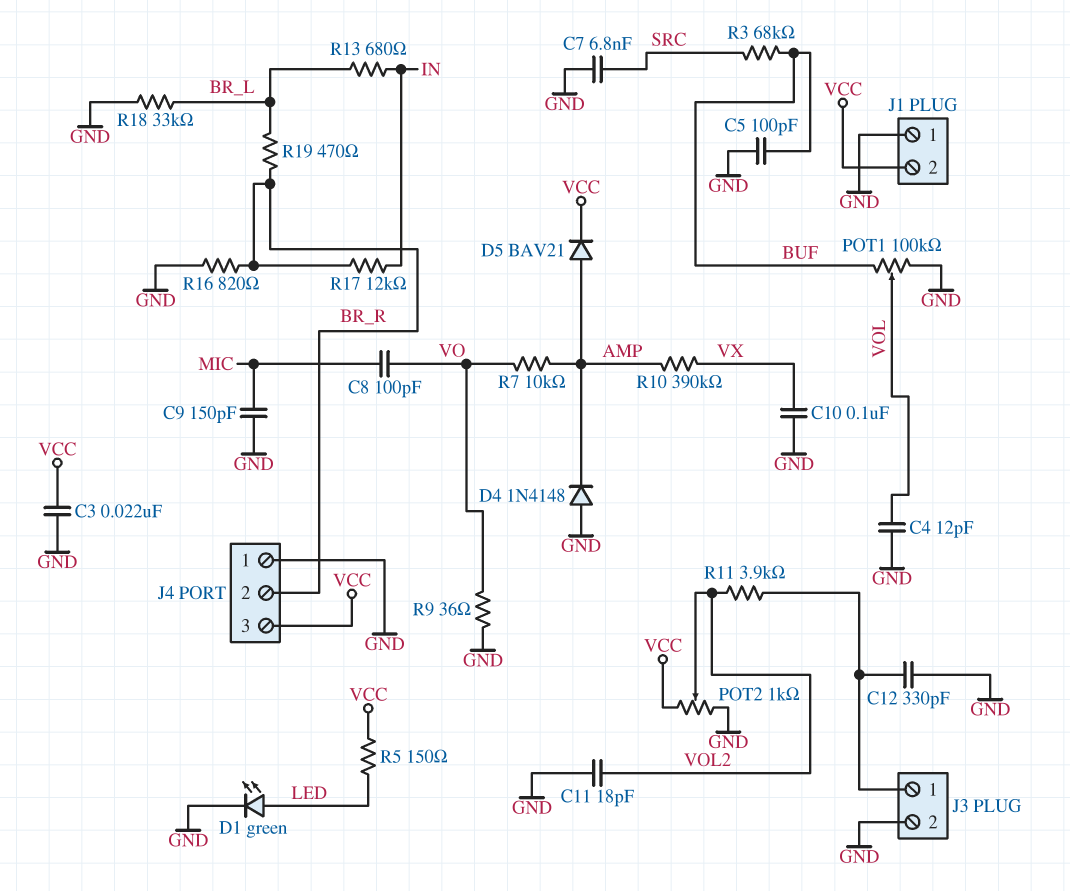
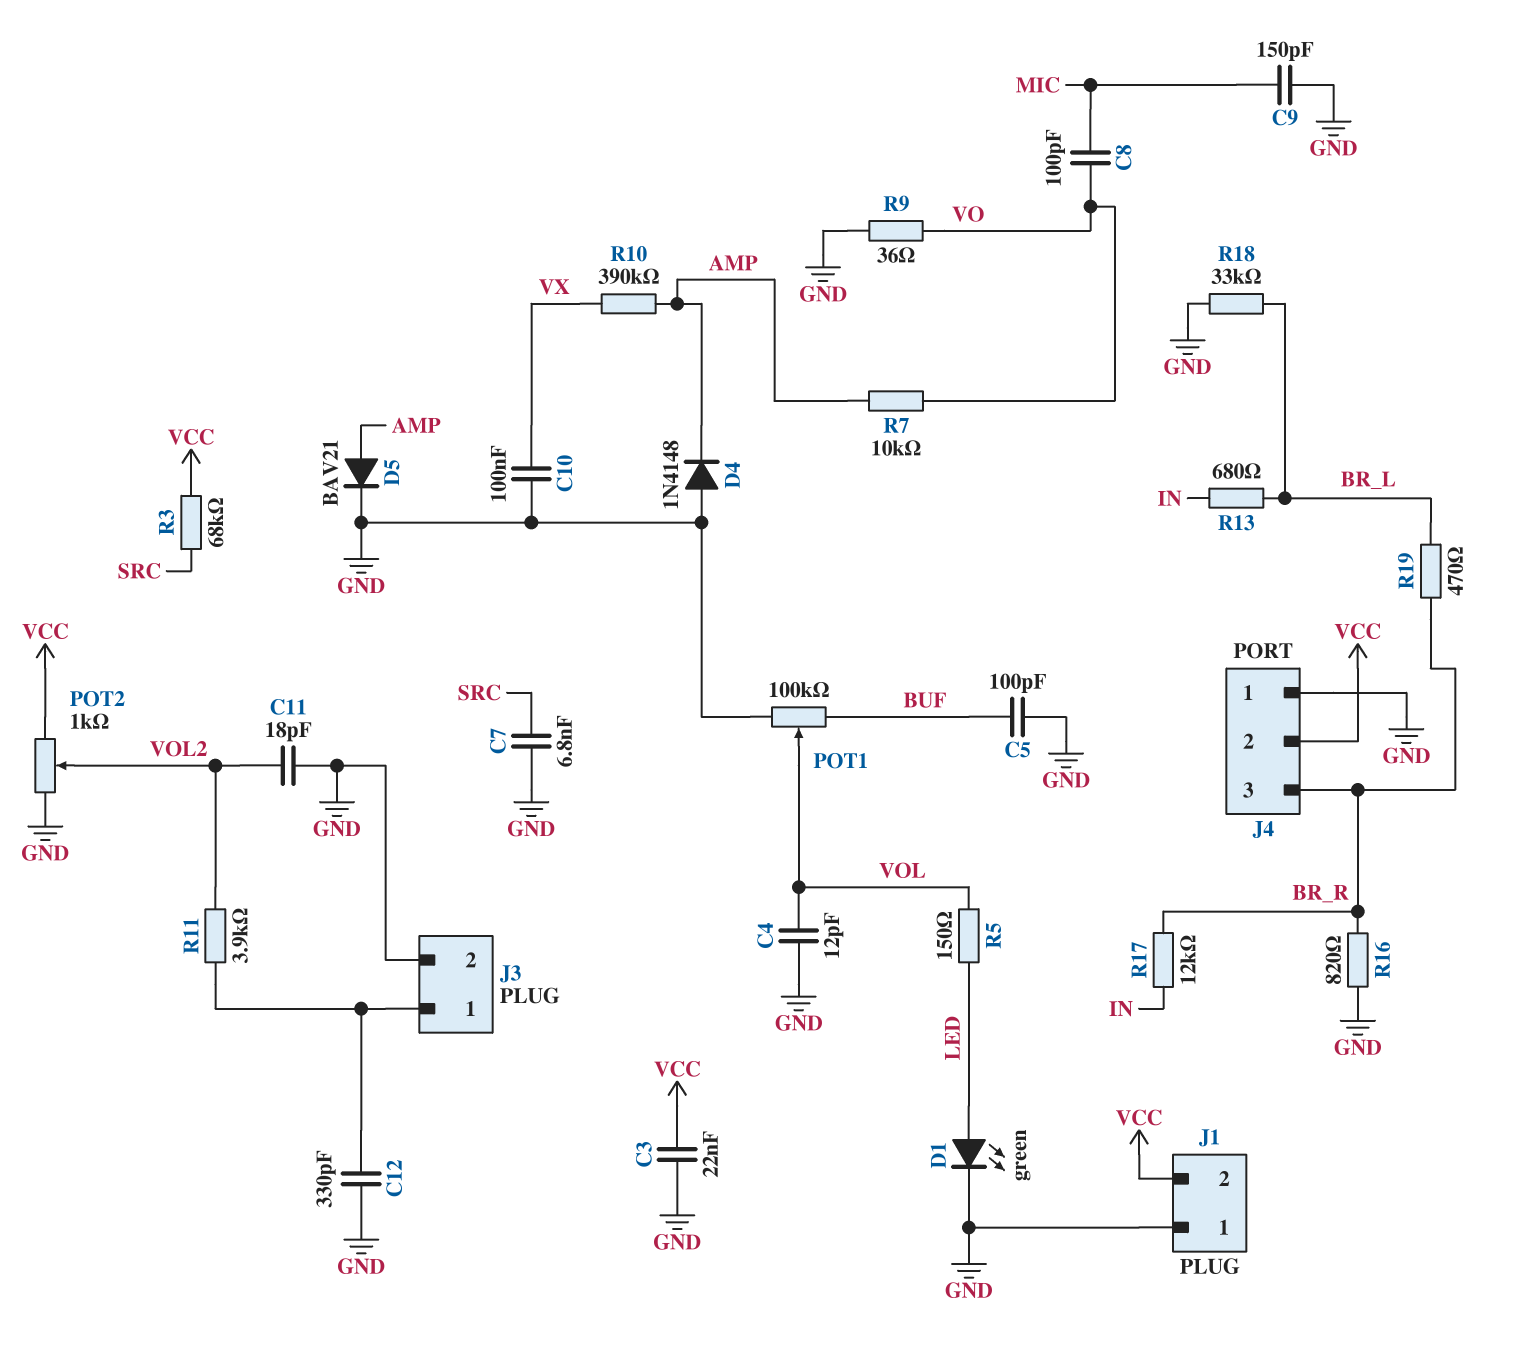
D5: diode BAV21 (A AMP, K VCC) -> diode BAV21 (A AMP, K GND)
J4 pin 2: BR_R -> VCC
J4 pin 3: VCC -> BR_R
R3: 68k (BUF, SRC) -> 68k (SRC, VCC)
R5: 150 (LED, VCC) -> 150 (LED, VOL)

